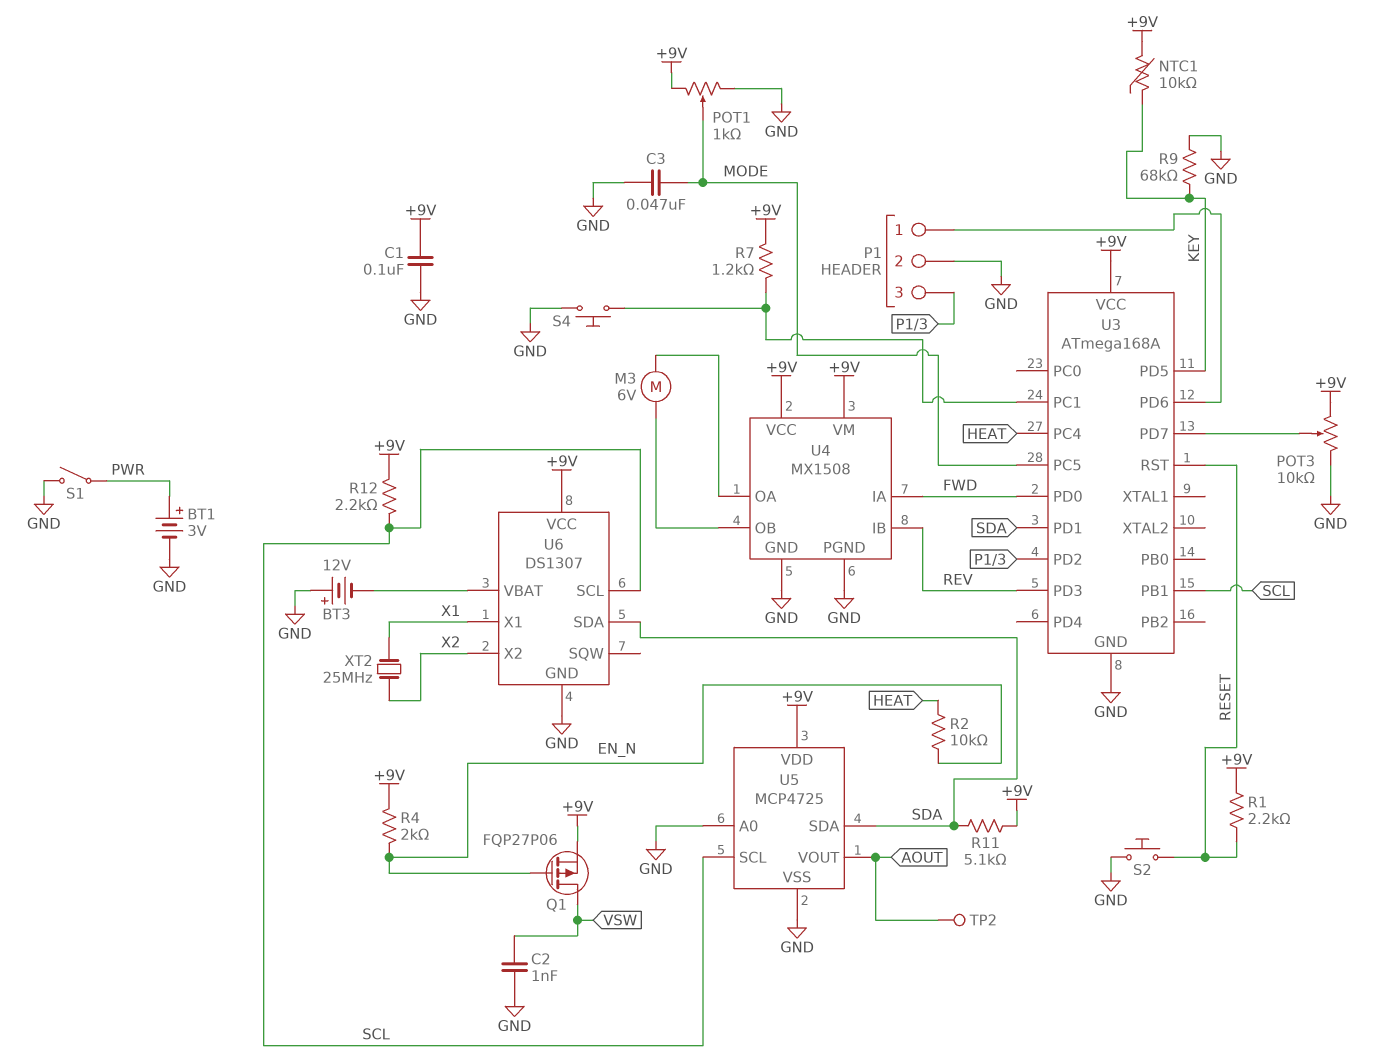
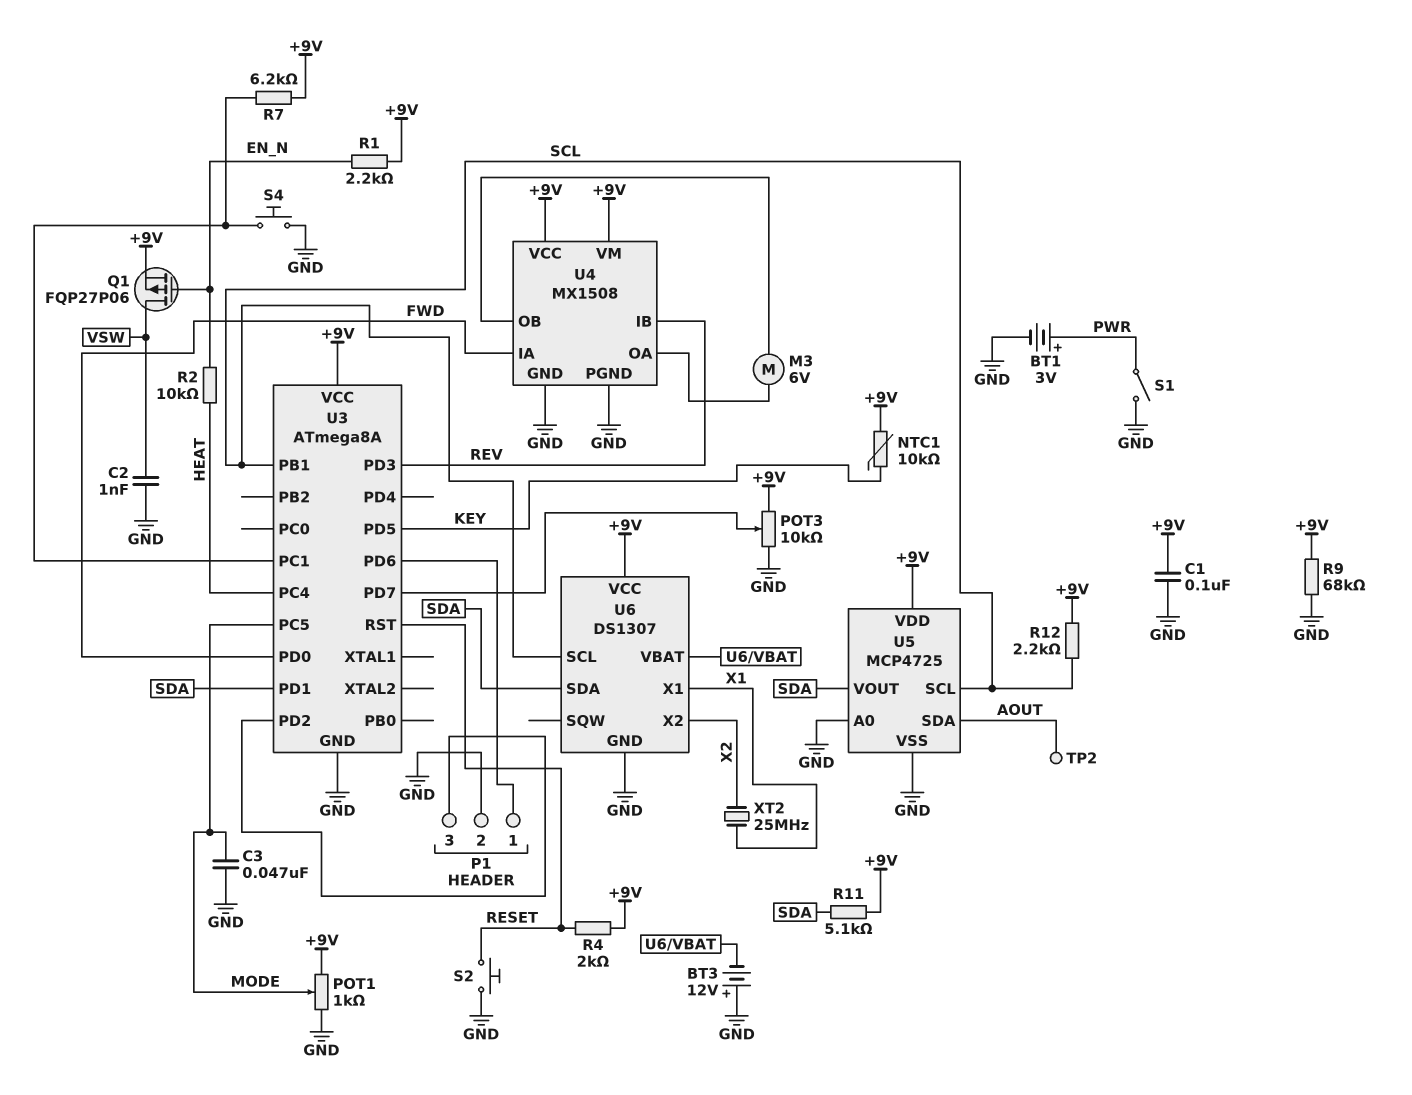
R1: 2.2k (+9V, RESET) -> 2.2k (+9V, EN_N)
R4: 2k (+9V, EN_N) -> 2k (+9V, RESET)
R7: 1.2k (+9V, U3/PC1) -> 6.2k (+9V, U3/PC1)
R9: 68k (GND, KEY) -> 68k (+9V, GND)
U3: ATmega168A -> ATmega8A
U5 pin SDA: SDA -> AOUT
U5 pin VOUT: AOUT -> SDA

